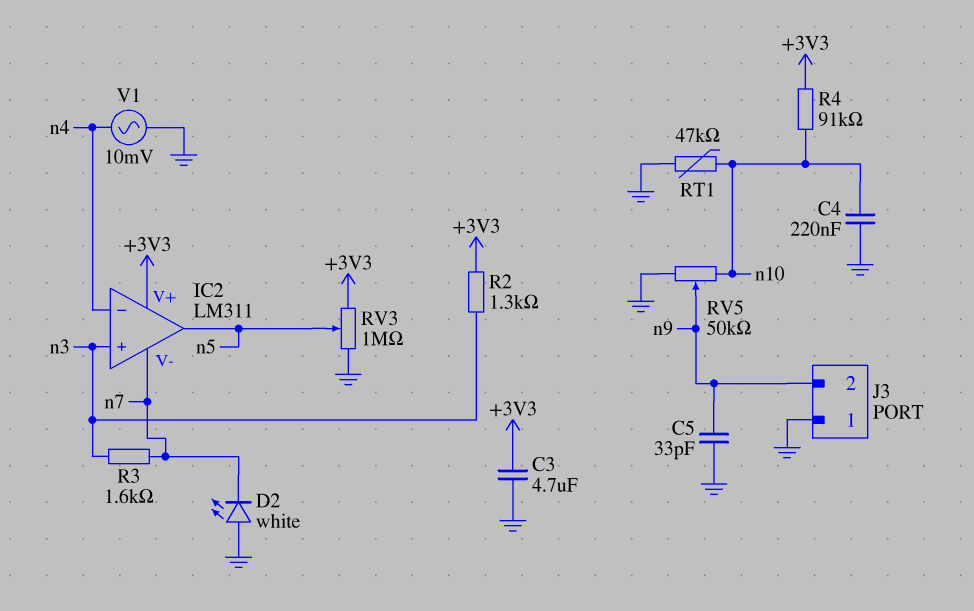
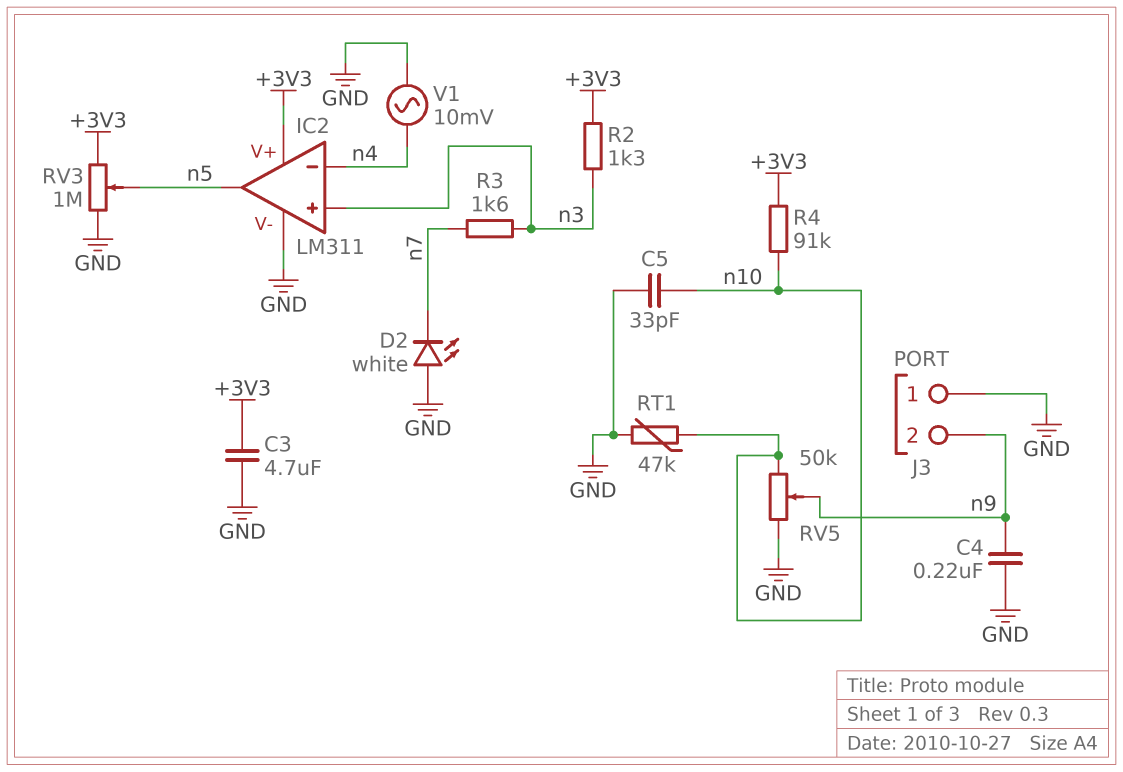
C4: 220nF (GND, n10) -> 220nF (GND, n9)
C5: 33pF (GND, n9) -> 33pF (GND, n10)
IC2 pin V-: n7 -> GND

